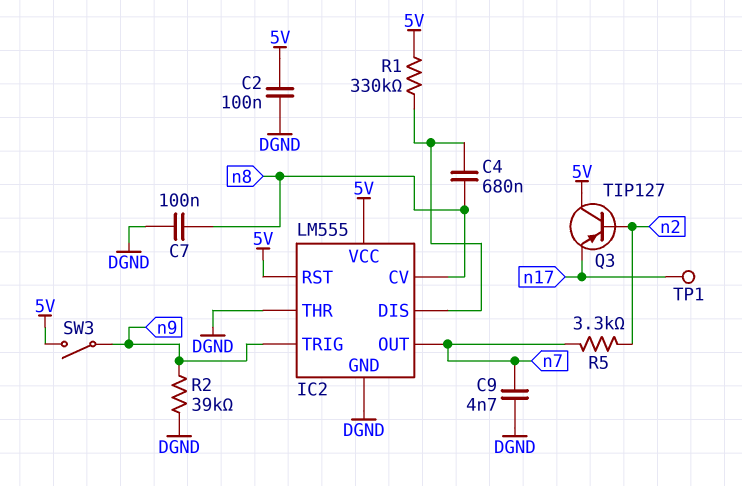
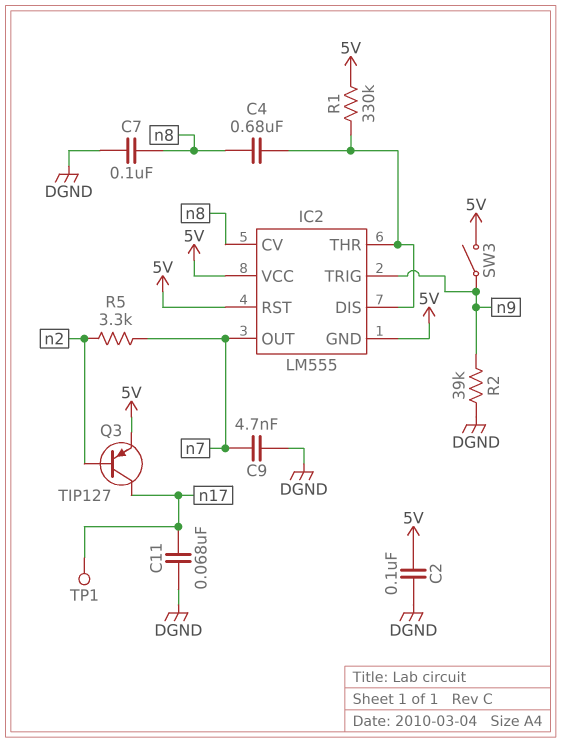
C11: none -> 68nF (DGND, n17)
IC2 pin GND: DGND -> 5V
IC2 pin THR: DGND -> IC2/DIS
Q3: PNP TIP127 (B n2, C 5V, E n17) -> PNP TIP127 (B n2, C n17, E 5V)

